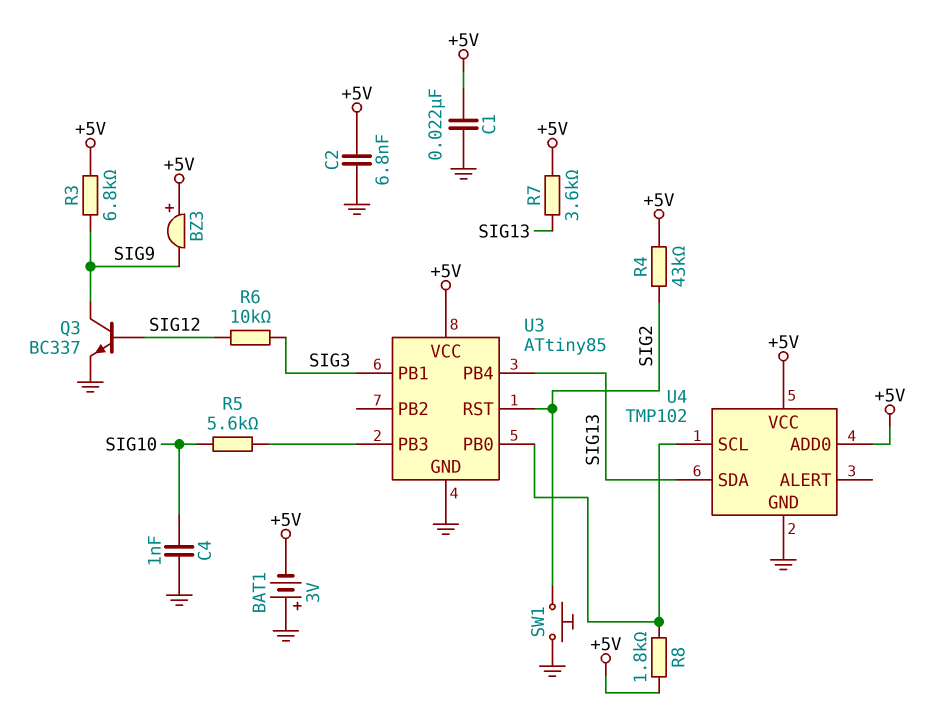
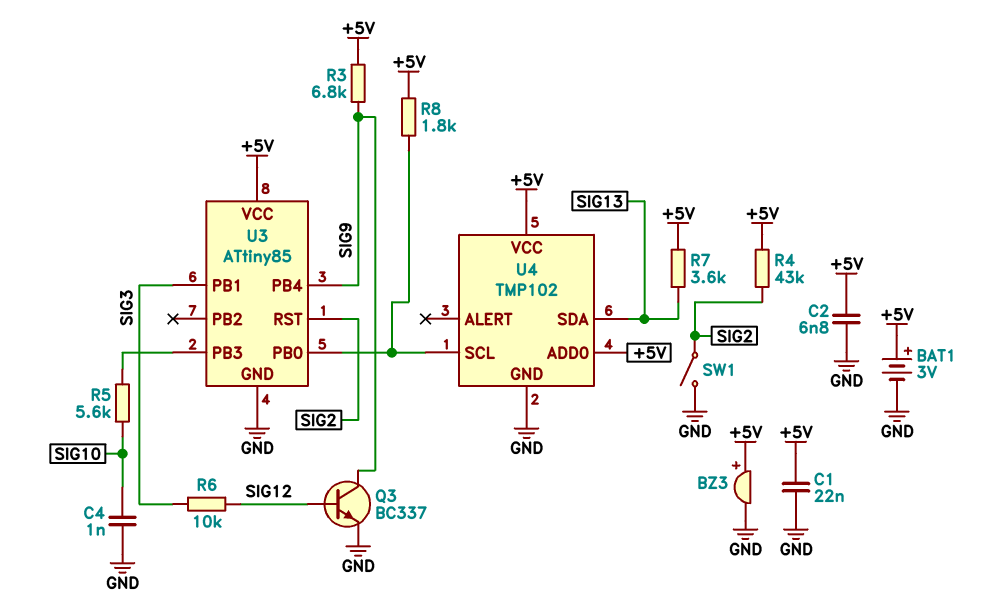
BAT1: 3V (plus GND, minus +5V) -> 3V (plus +5V, minus GND)
BZ3: buzzer (plus +5V, minus SIG9) -> buzzer (plus +5V, minus GND)
SW1: button (GND, SIG2) -> switch (GND, SIG2)
U3 pin PB4: SIG13 -> SIG9

